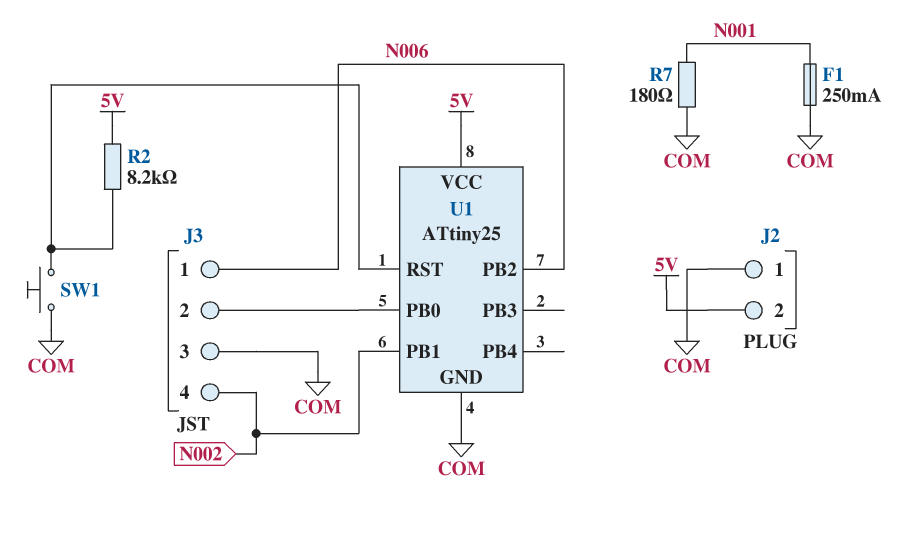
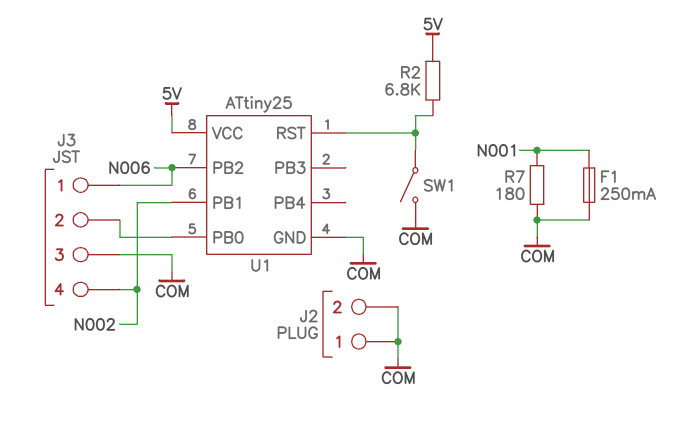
J2 pin 2: 5V -> COM
R2: 8.2k (5V, U1/RST) -> 6.8k (5V, U1/RST)
SW1: button (COM, U1/RST) -> switch (COM, U1/RST)

